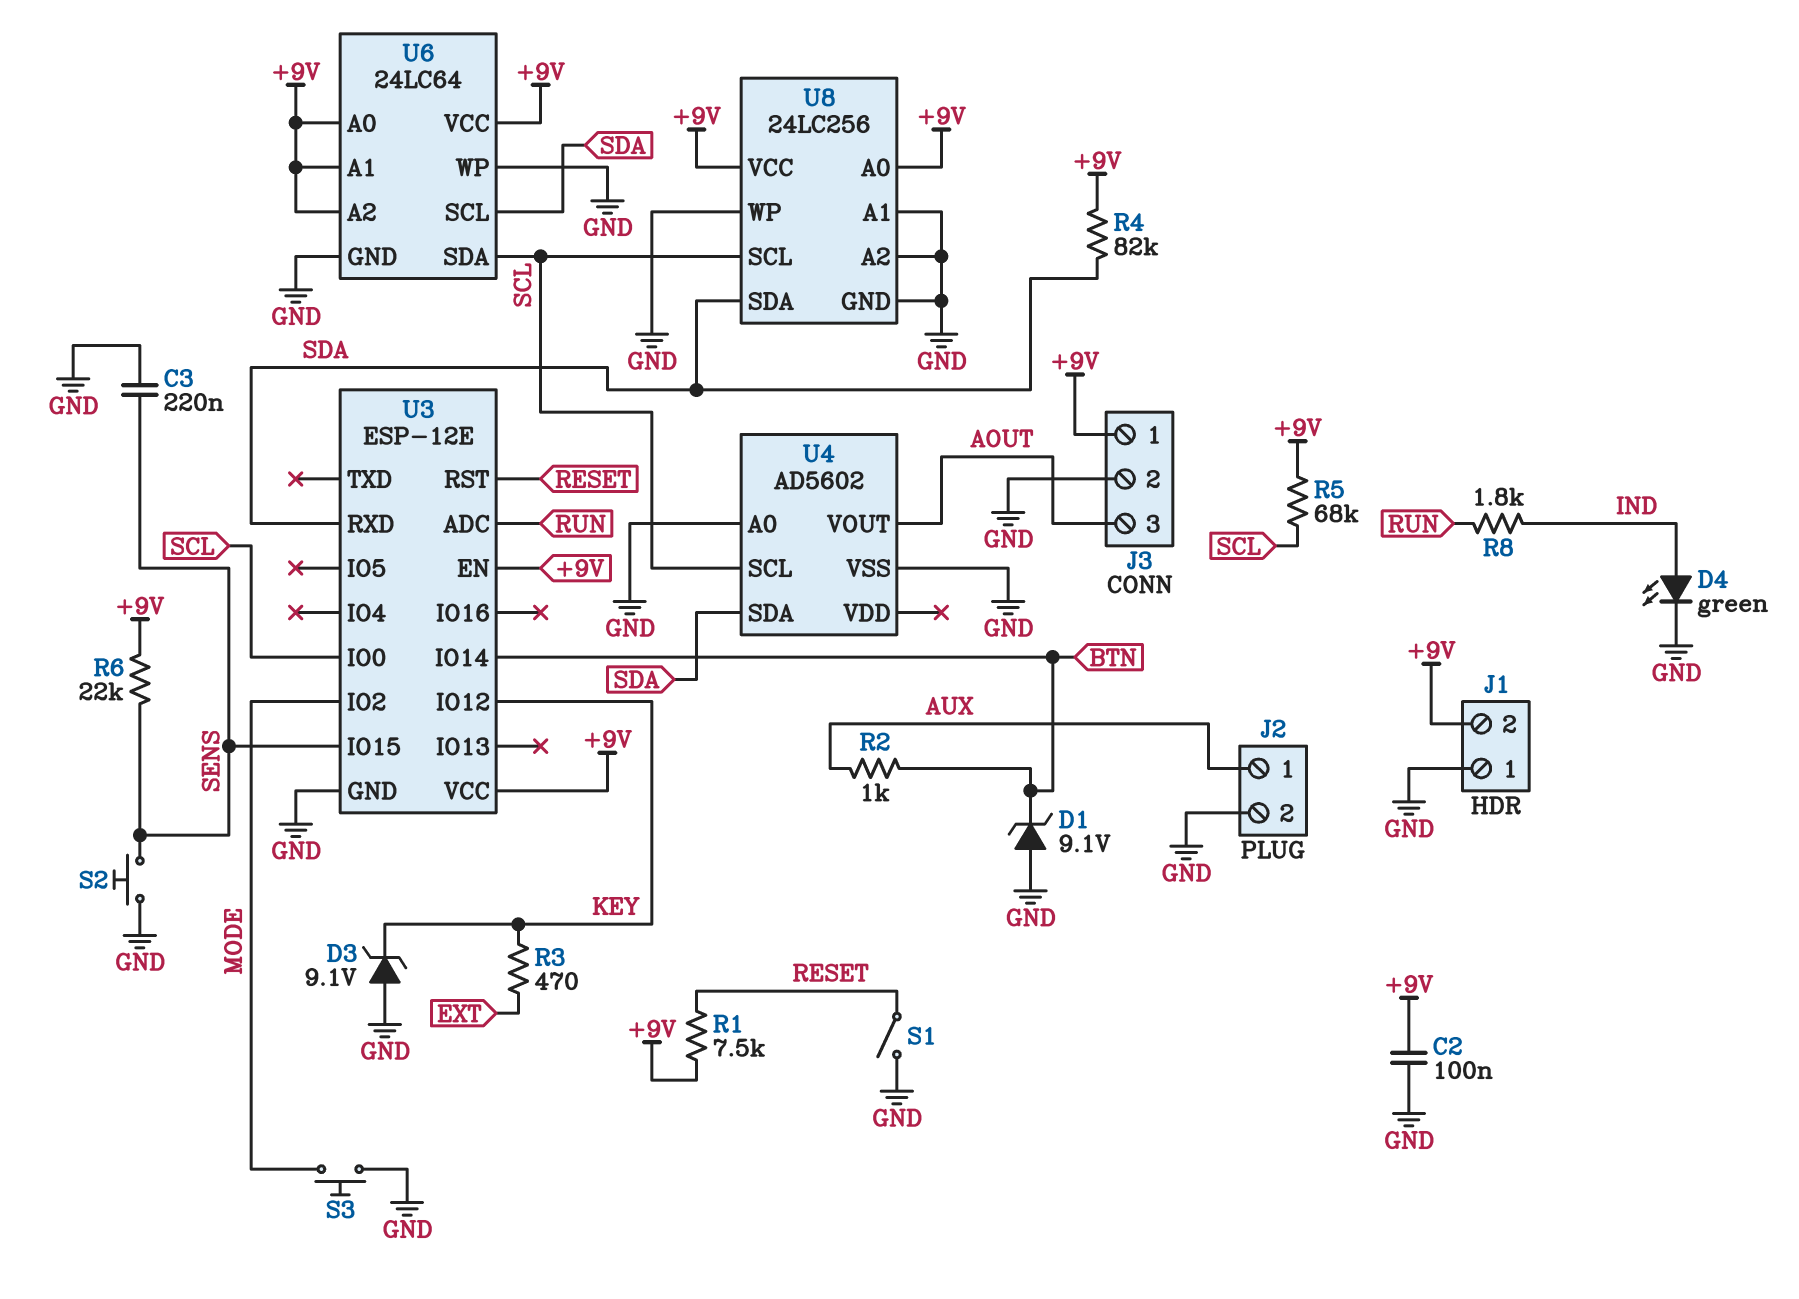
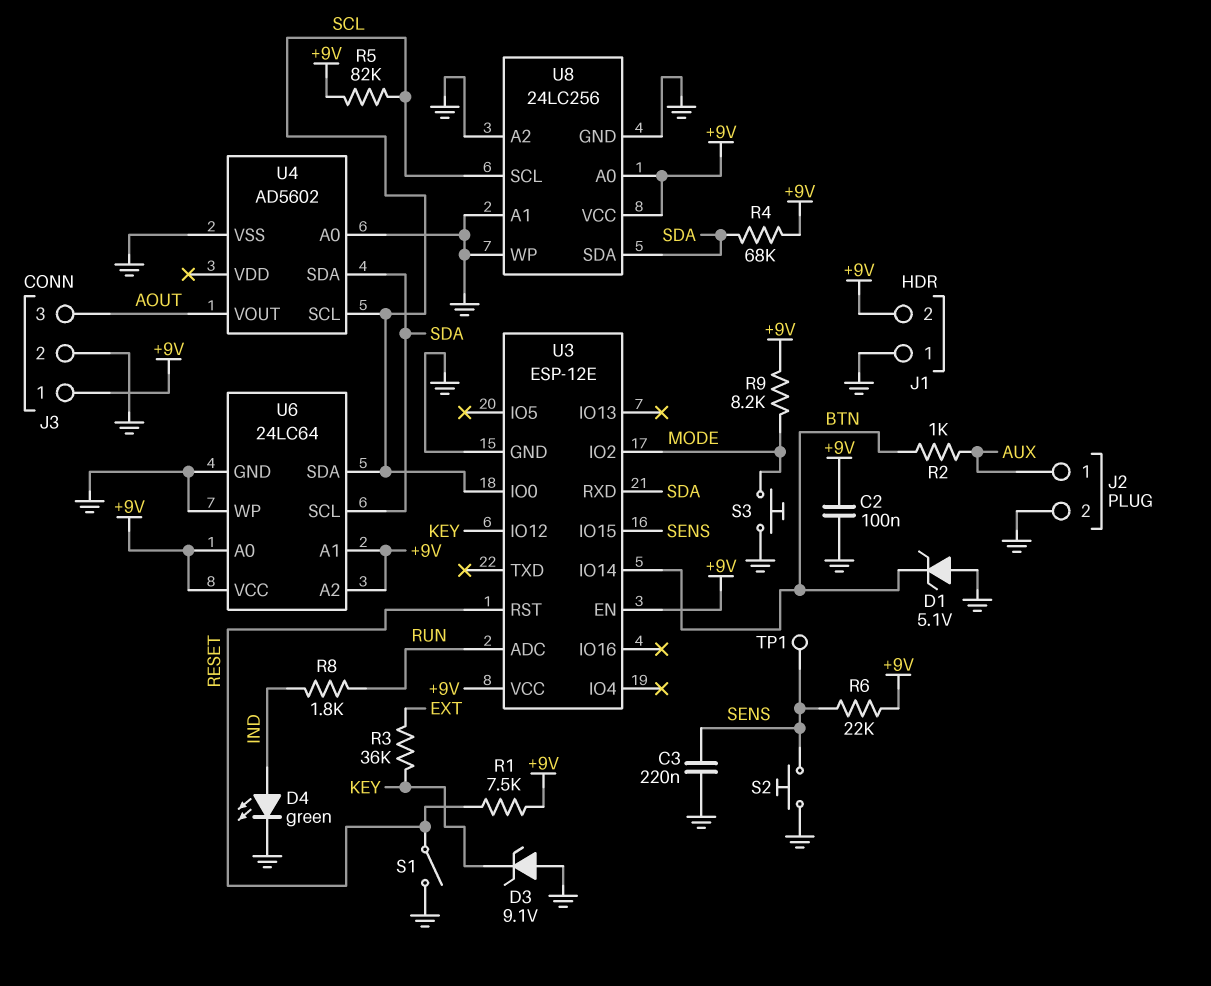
D1: zener 9.1V (A GND, K BTN) -> zener 5.1V (A GND, K BTN)
R3: 470 (EXT, KEY) -> 36k (EXT, KEY)
R4: 82k (+9V, SDA) -> 68k (+9V, SDA)
R5: 68k (+9V, SCL) -> 82k (+9V, SCL)
R9: none -> 8.2k (+9V, MODE)
TP1: none -> test point (SENS)

